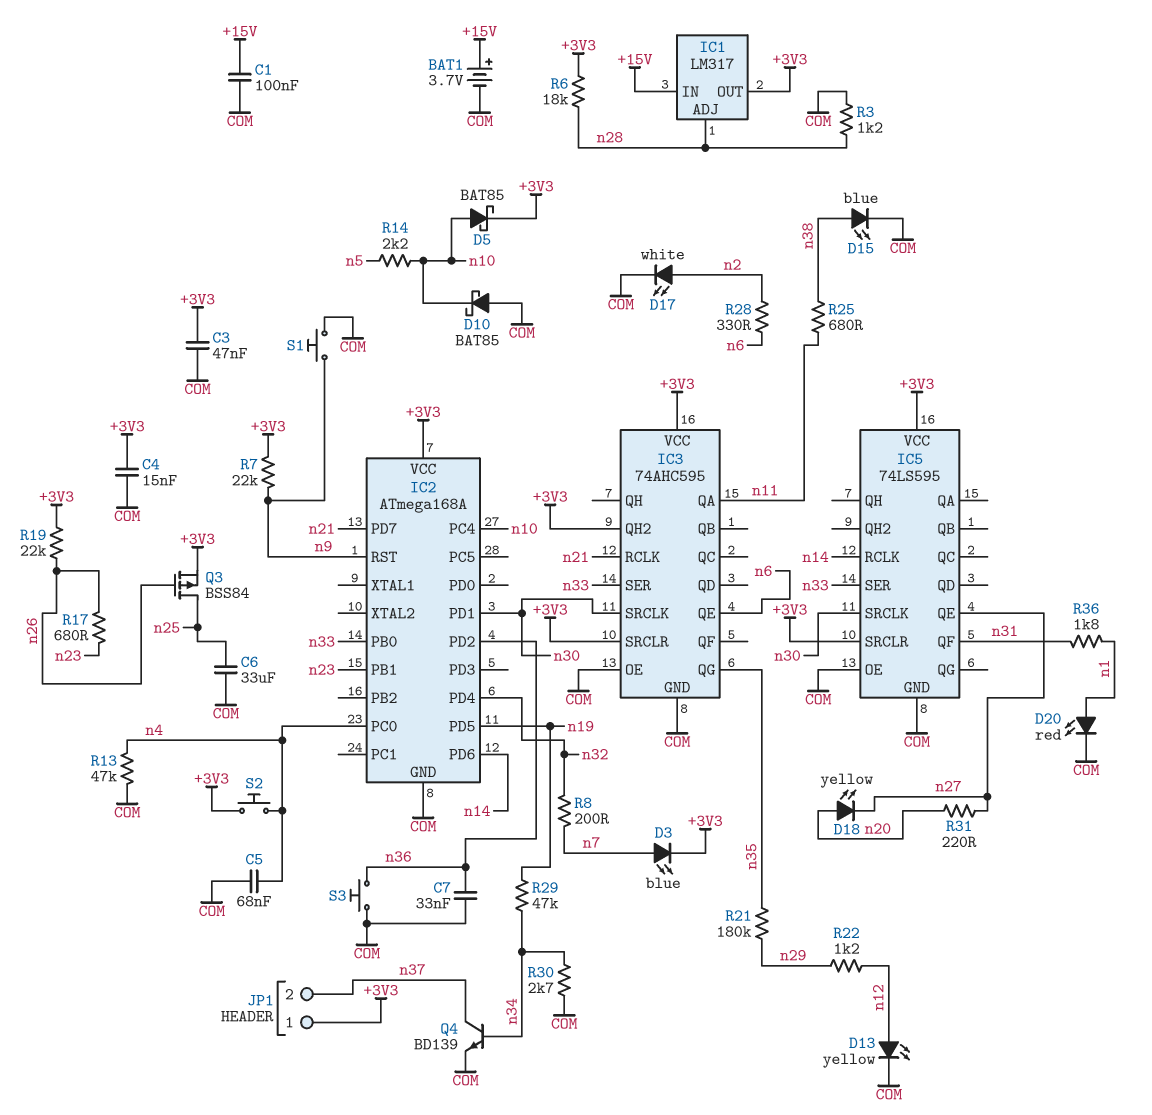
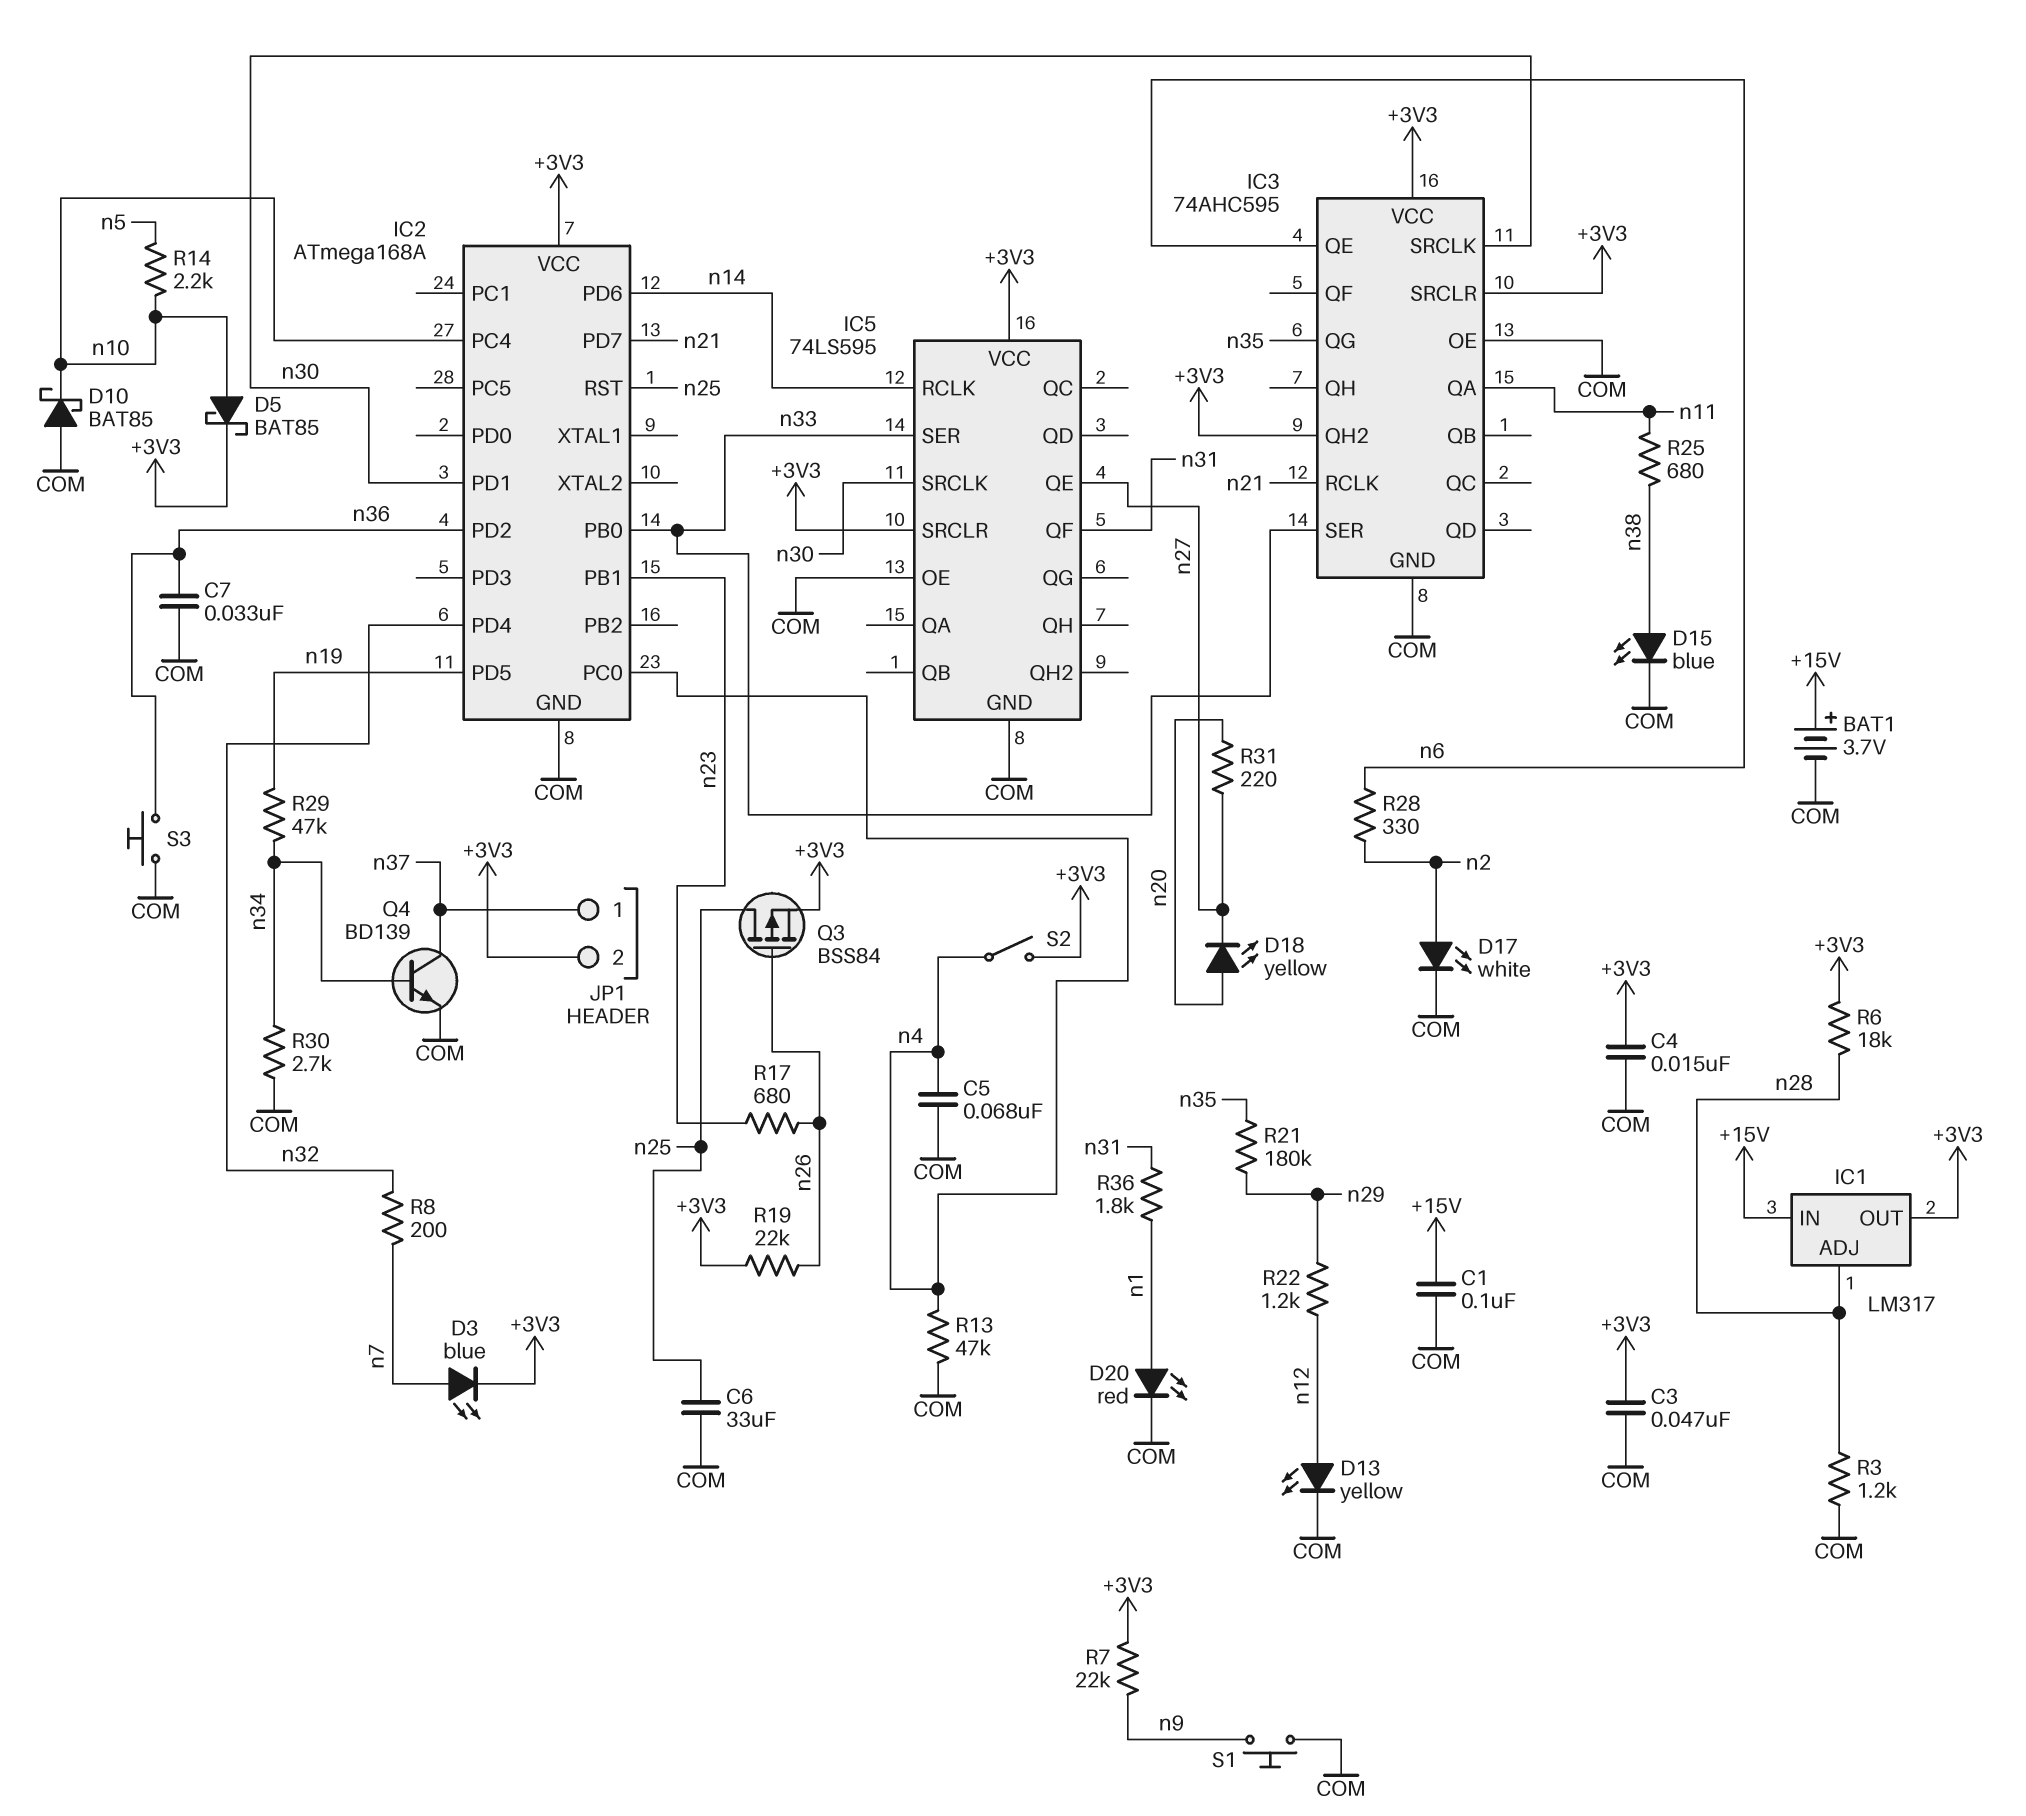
IC2 pin RST: n9 -> n25
JP1 pin 1: +3V3 -> n37
JP1 pin 2: n37 -> +3V3
S2: button (+3V3, n4) -> switch (+3V3, n4)

